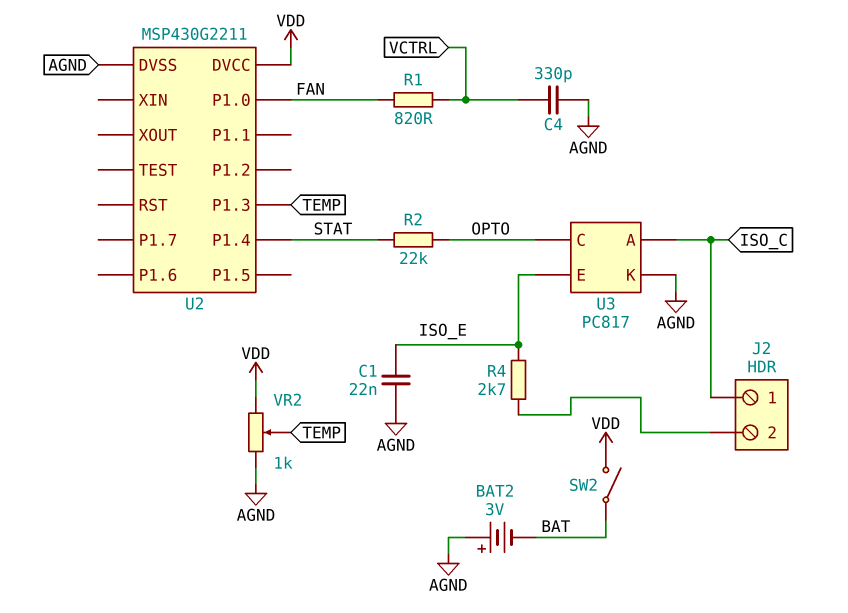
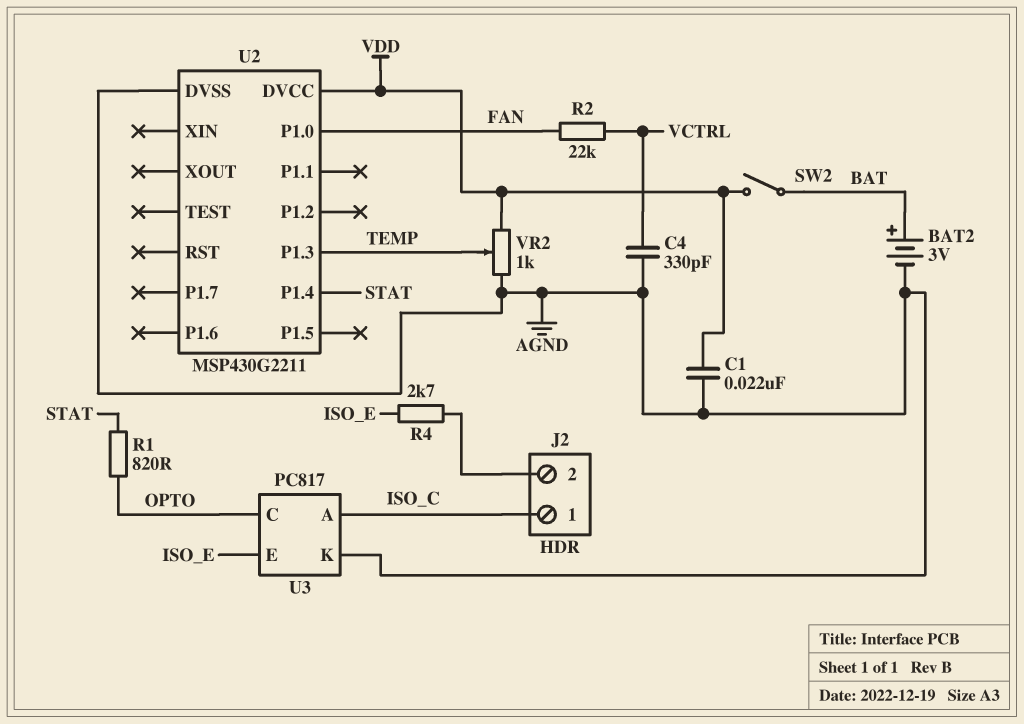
BAT2: 3V (plus AGND, minus BAT) -> 3V (plus BAT, minus AGND)
C1: 22nF (AGND, ISO_E) -> 22nF (AGND, VDD)
R1: 820 (FAN, VCTRL) -> 820 (OPTO, STAT)
R2: 22k (OPTO, STAT) -> 22k (FAN, VCTRL)

